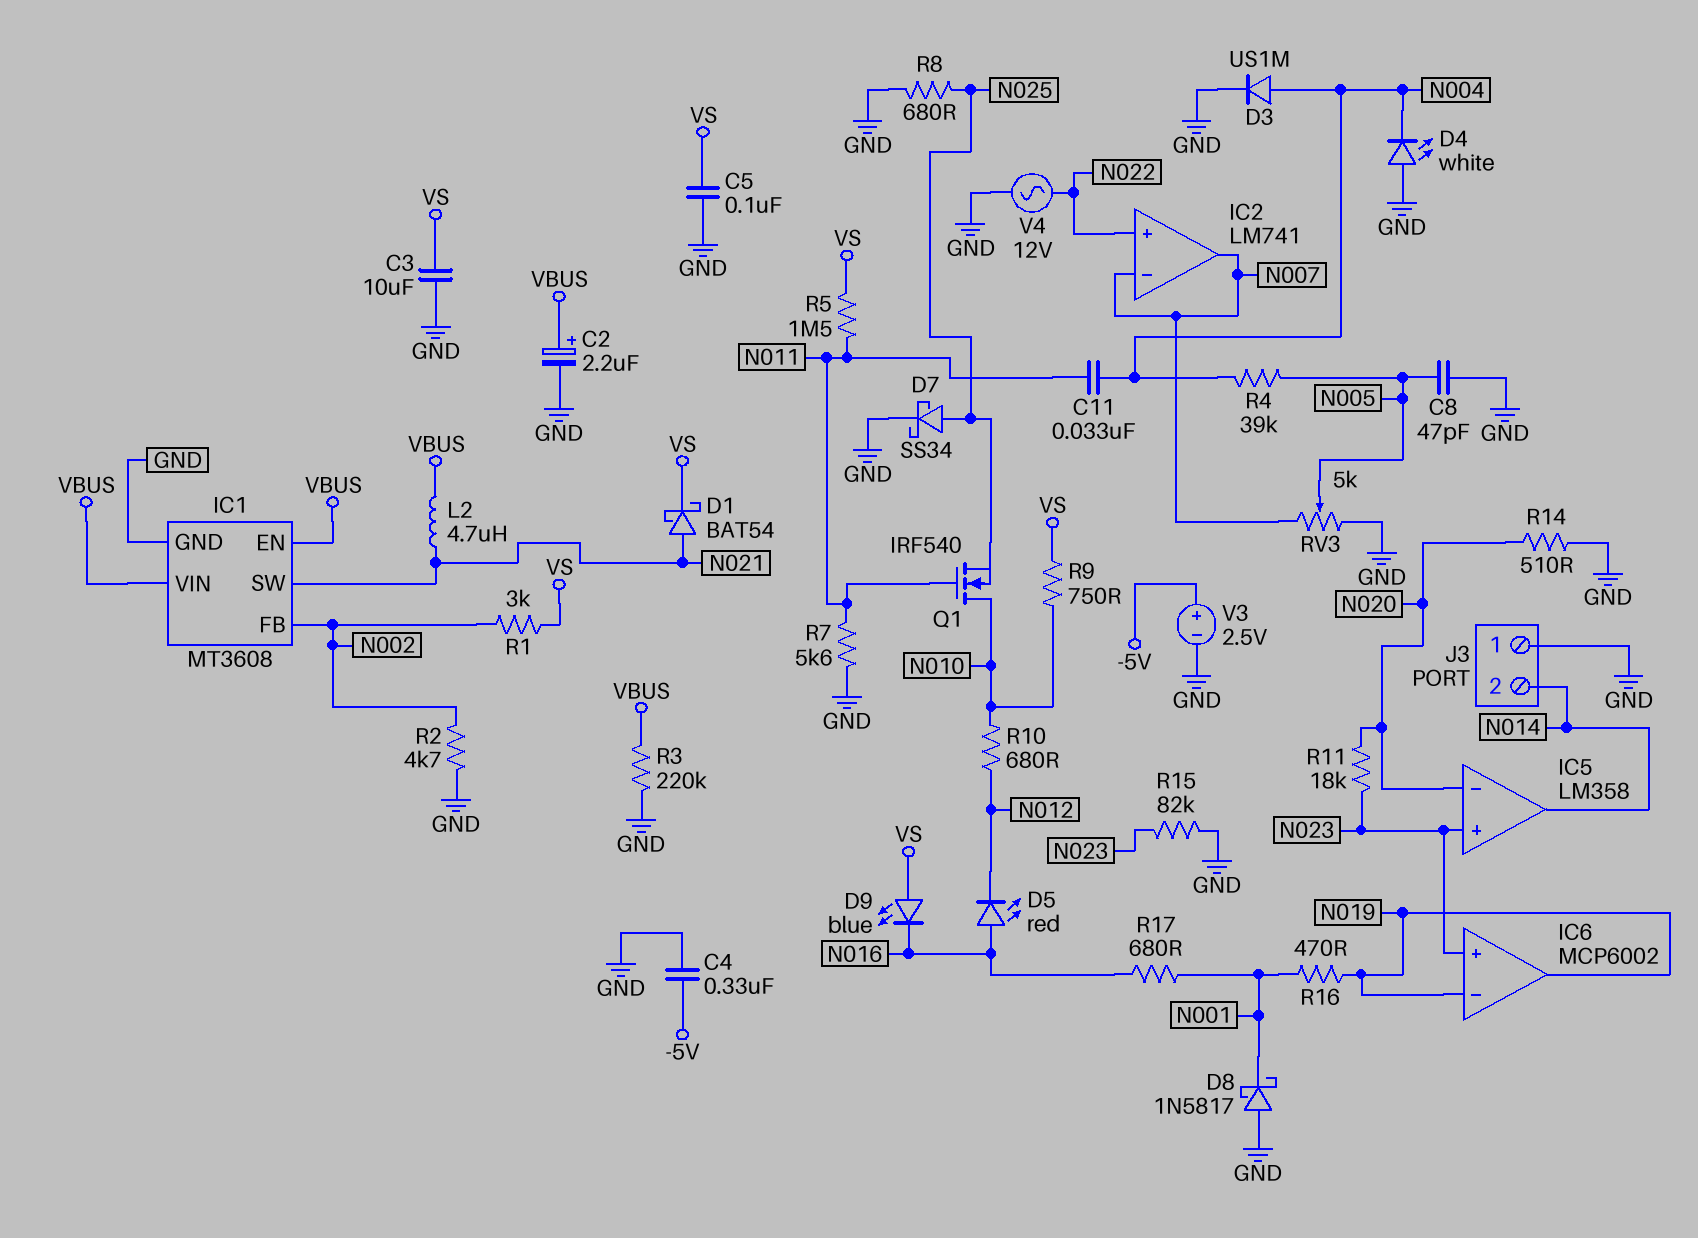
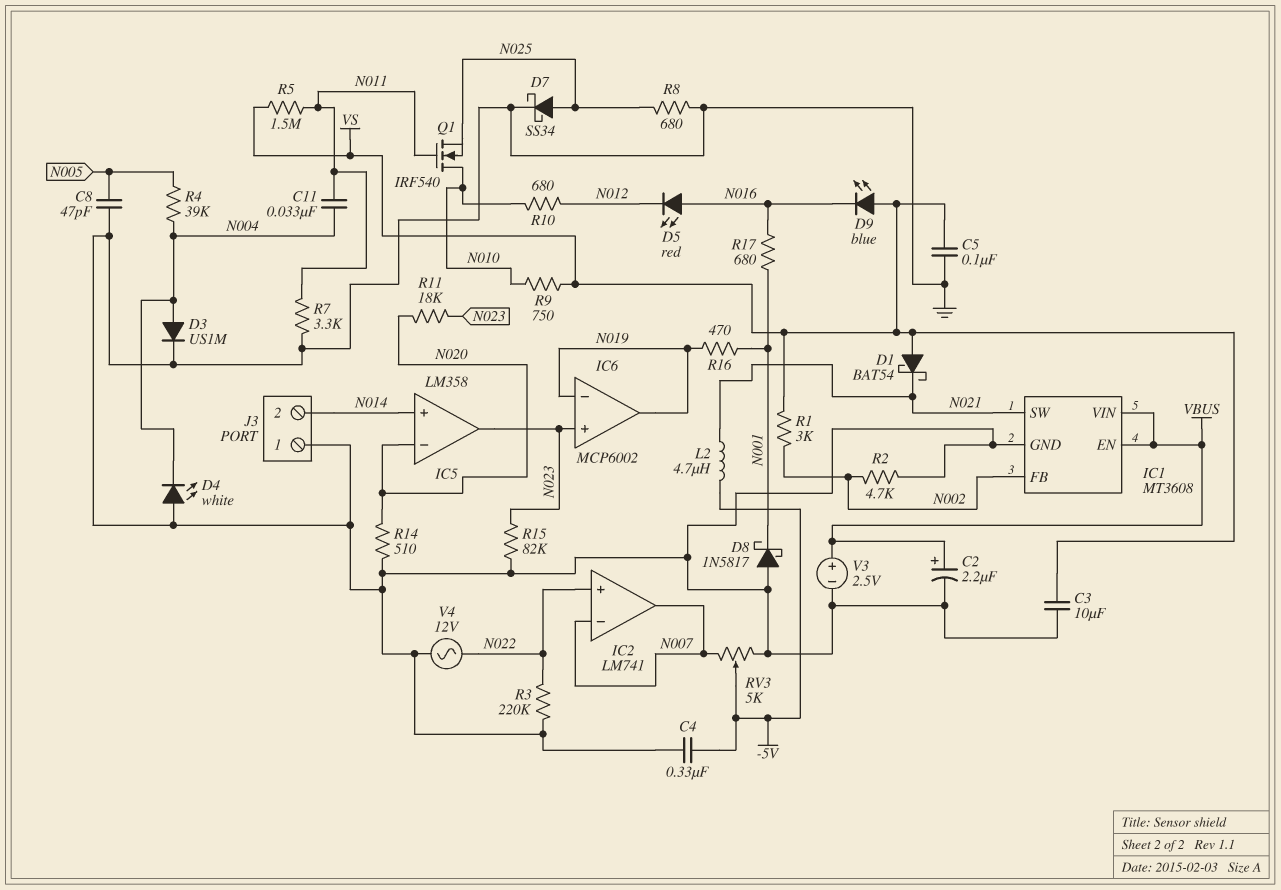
D1: schottky BAT54 (A N021, K VS) -> schottky BAT54 (A VS, K N021)
IC5 pin in+: N023 -> N014
IC5 pin out: N014 -> N023
L2: 4.7uH (N021, VBUS) -> 4.7uH (-5V, N021)
R3: 220k (GND, VBUS) -> 220k (GND, N022)
R7: 5.6k (GND, N011) -> 3.3k (GND, N011)
RV3: 5k (GND, N007, wiper N005) -> 5k (GND, N007, wiper -5V)
V3: 2.5V (plus -5V, minus GND) -> 2.5V (plus VBUS, minus GND)

